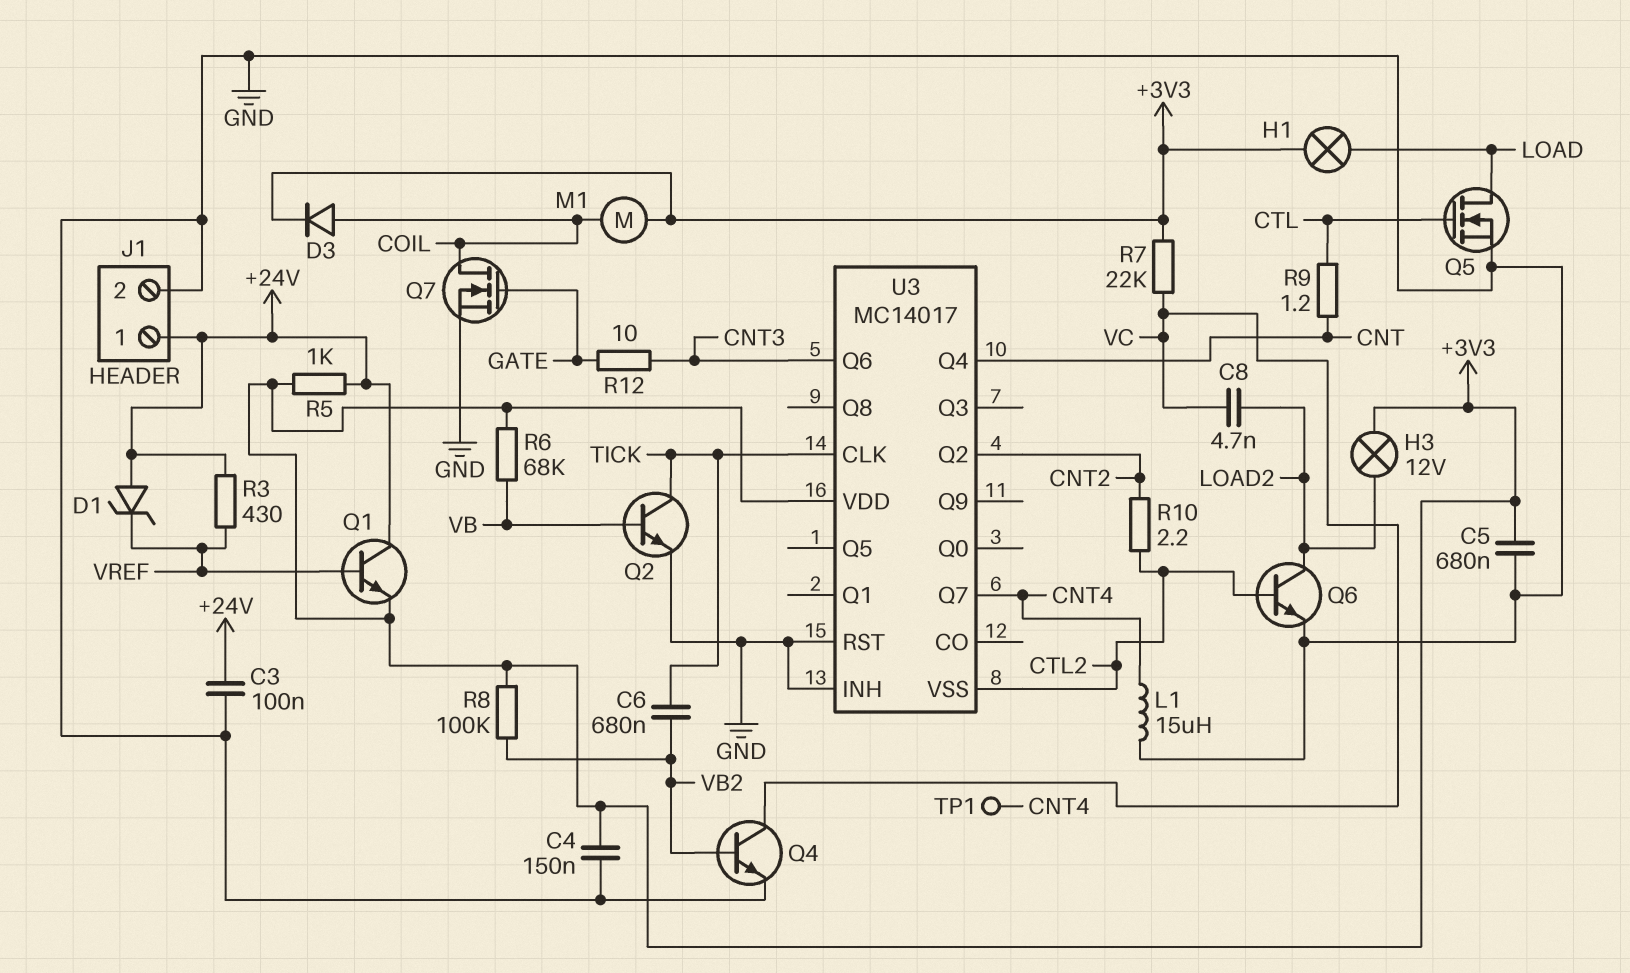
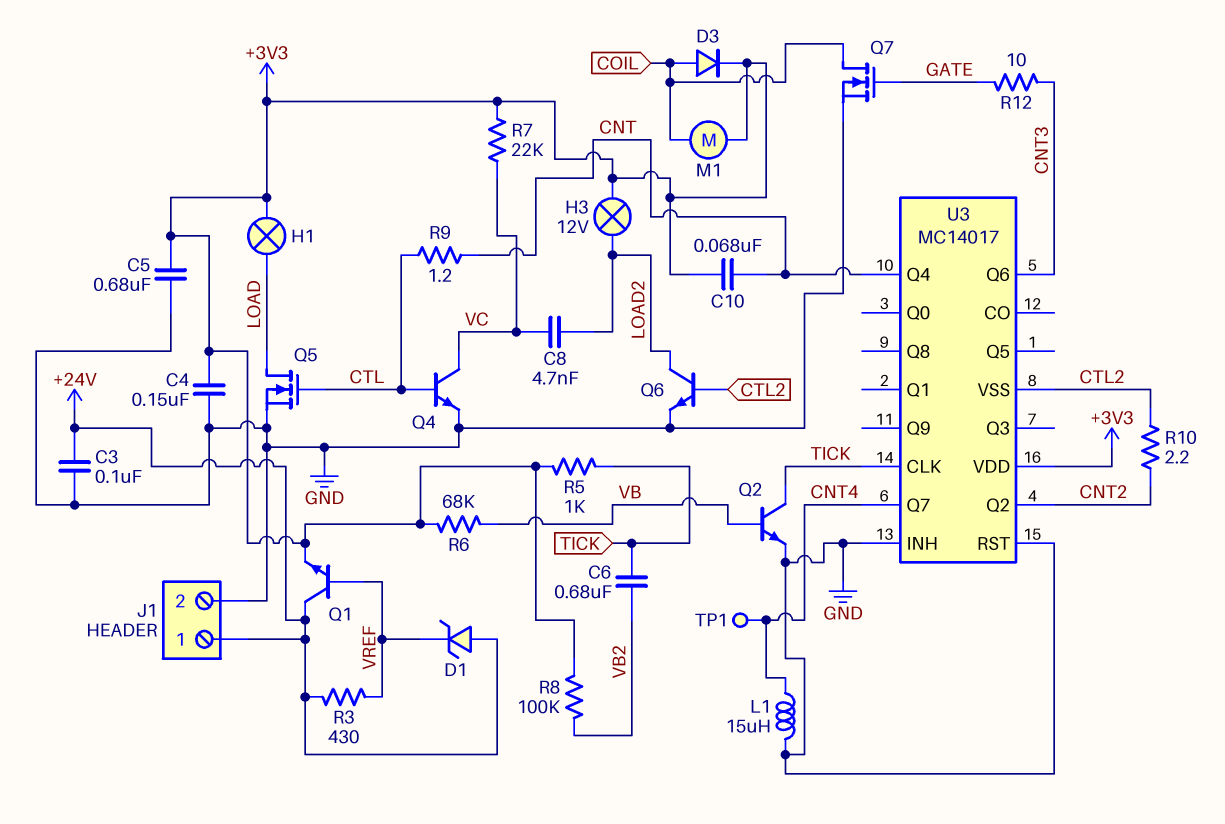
C10: none -> 68nF (+3V3, CNT)
Q4: NPN (B VB2, C VC, E GND) -> NPN (B CTL, C VC, E GND)
R5: 1k (+3V3, +24V) -> 1k (+3V3, TICK)

